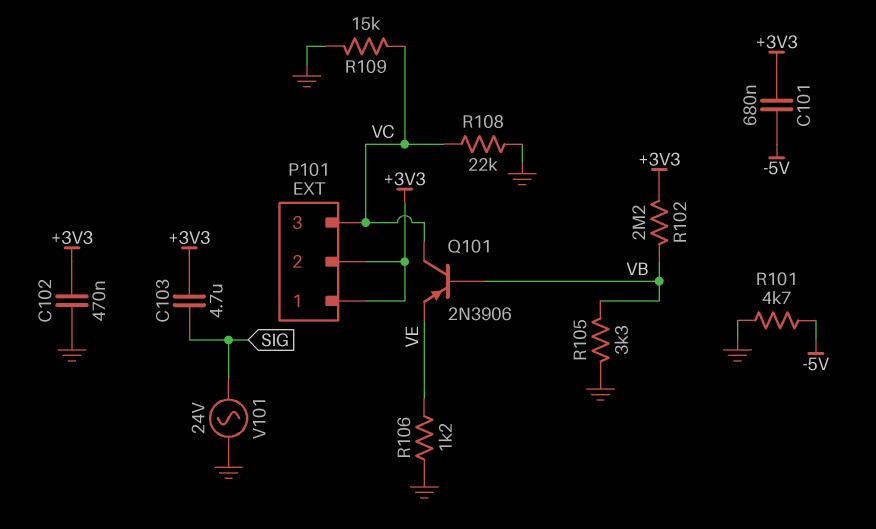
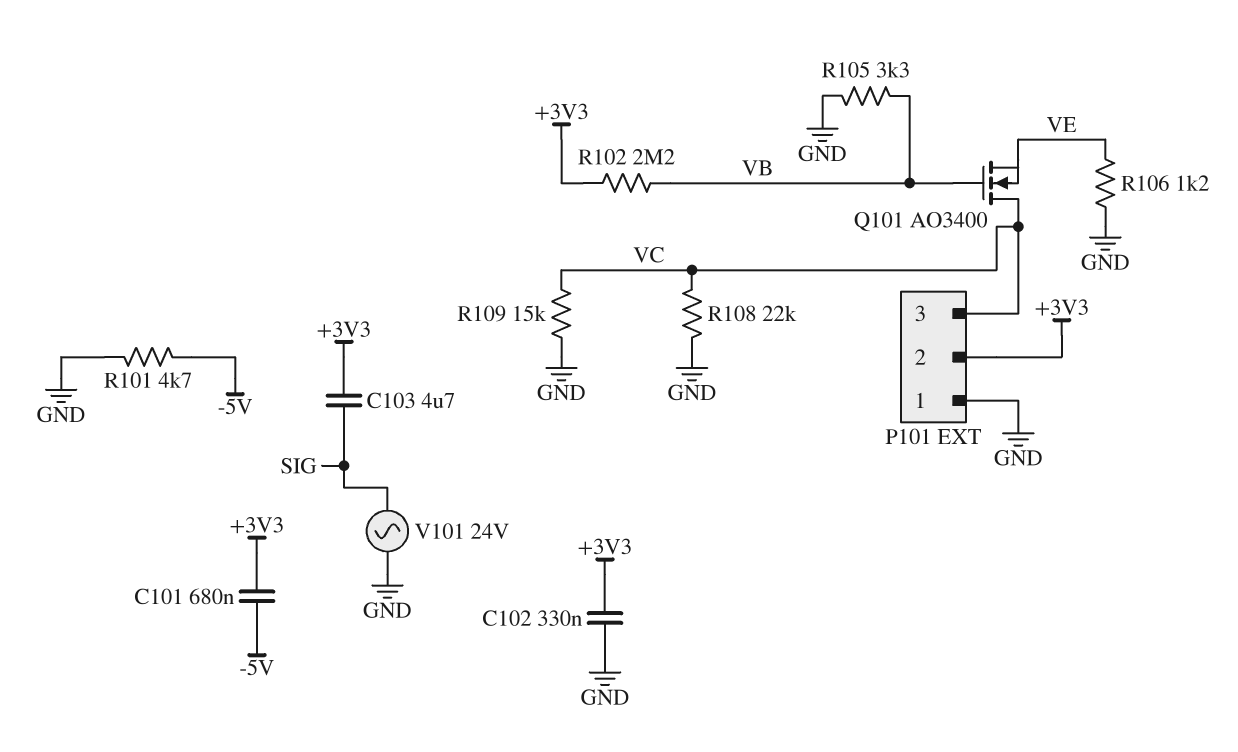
C102: 470nF (+3V3, GND) -> 330nF (+3V3, GND)
P101 pin 1: +3V3 -> GND
Q101: PNP 2N3906 (B VB, C VC, E VE) -> NMOS AO3400 (G VB, D VC, S VE)

